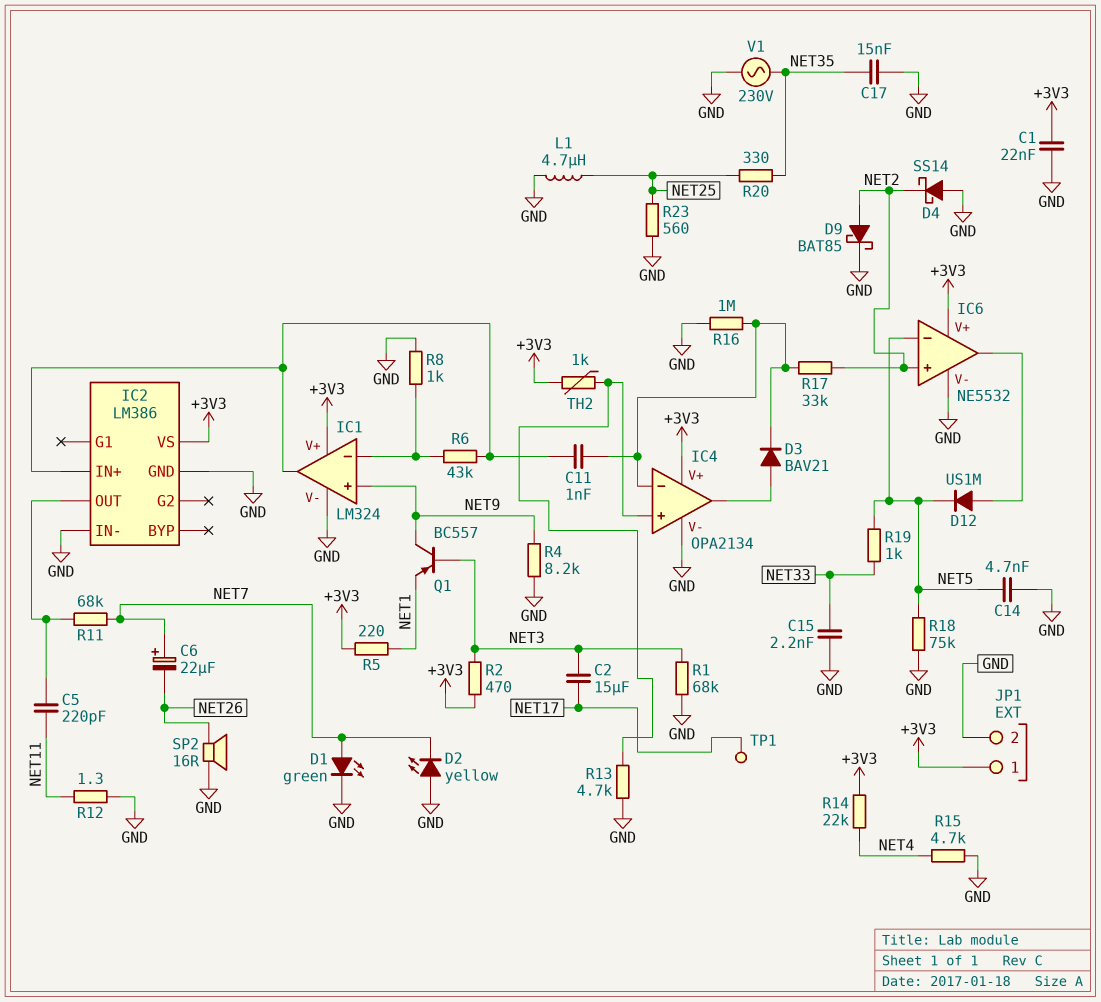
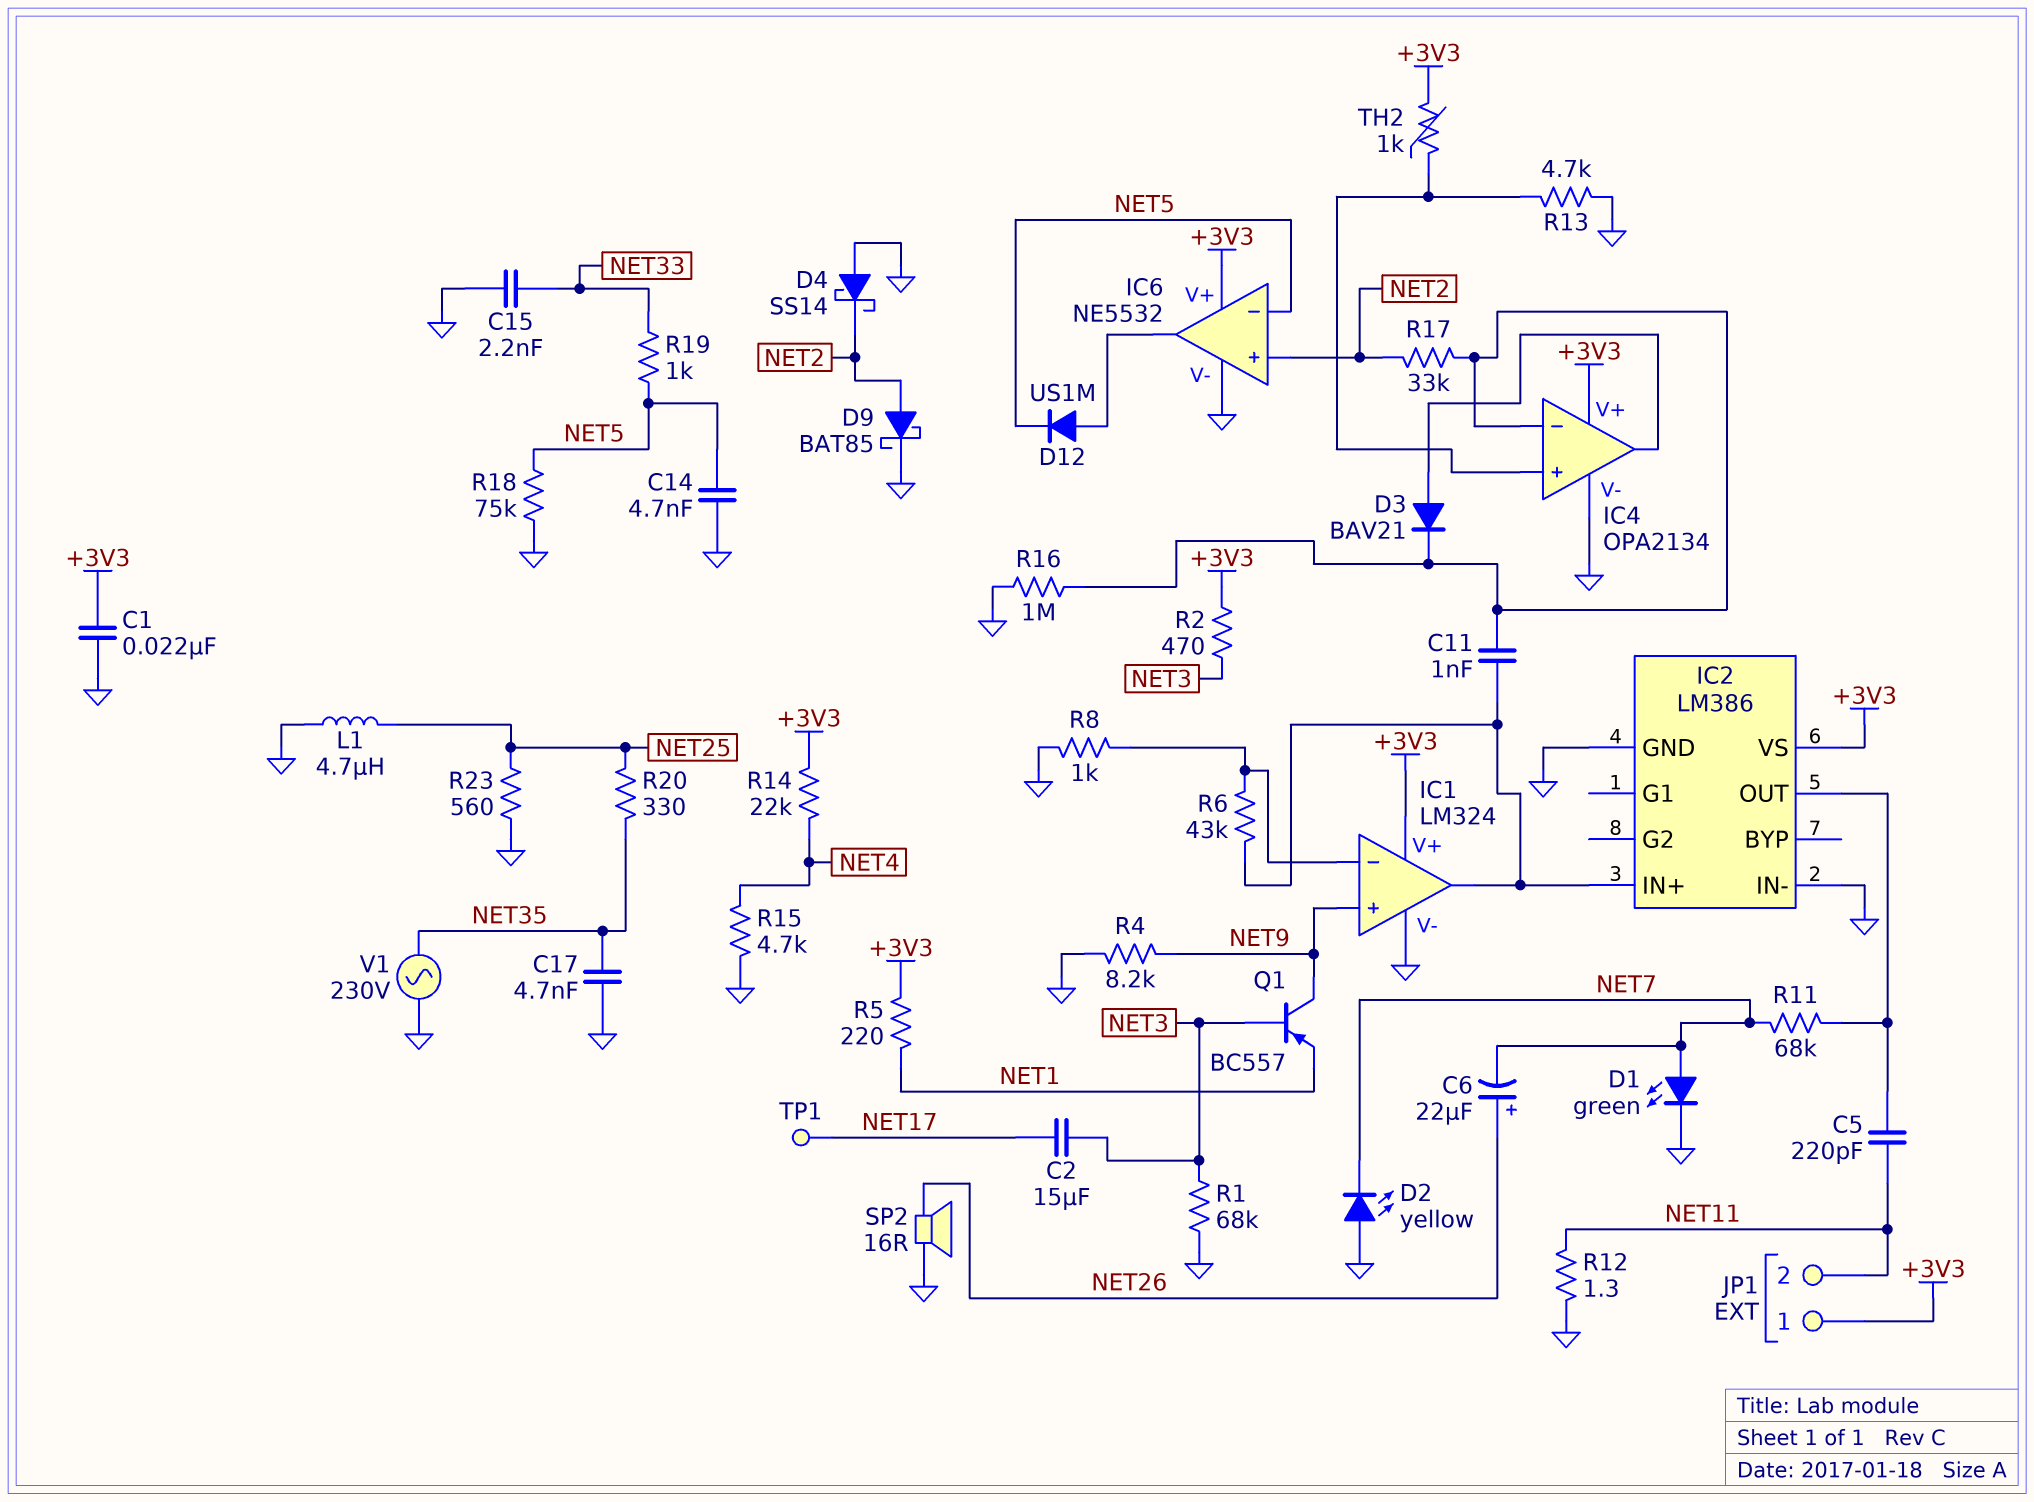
C6: 22uF (plus NET7, minus NET26) -> 22uF (plus NET26, minus NET7)
C17: 15nF (GND, NET35) -> 4.7nF (GND, NET35)
JP1 pin 2: GND -> NET11

